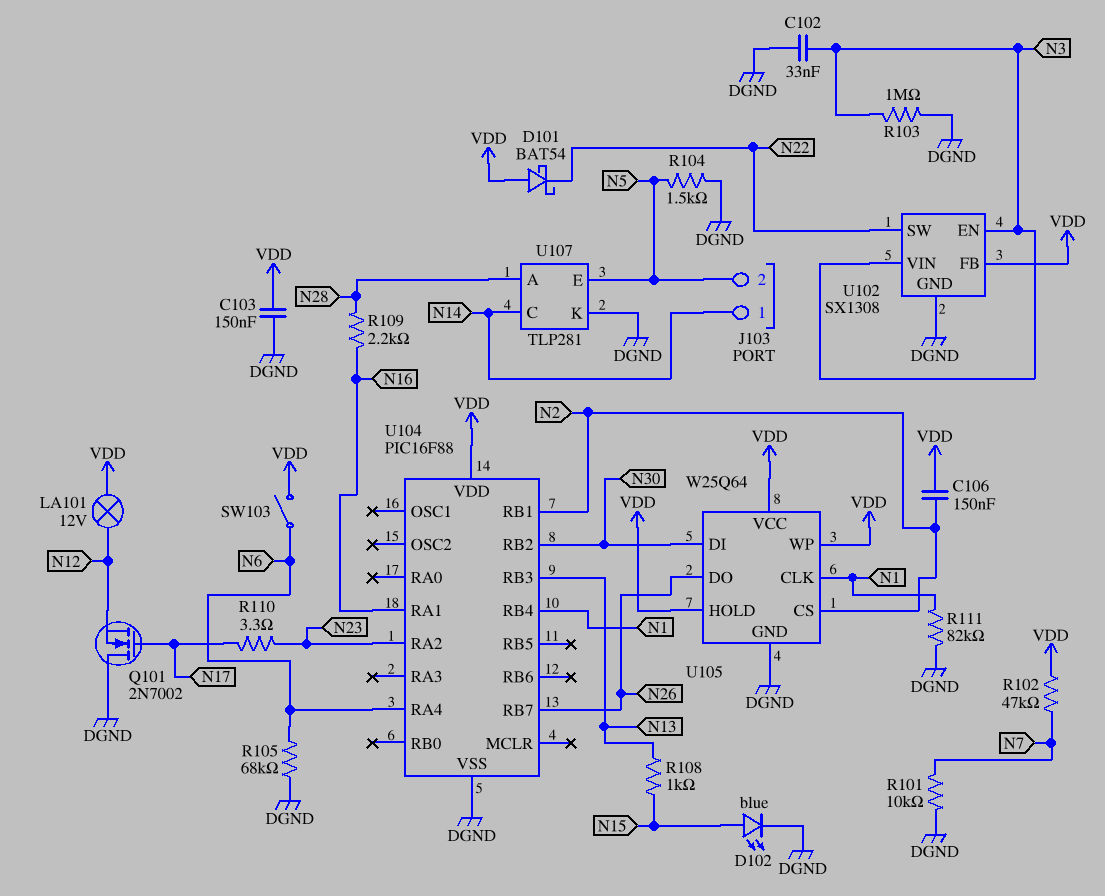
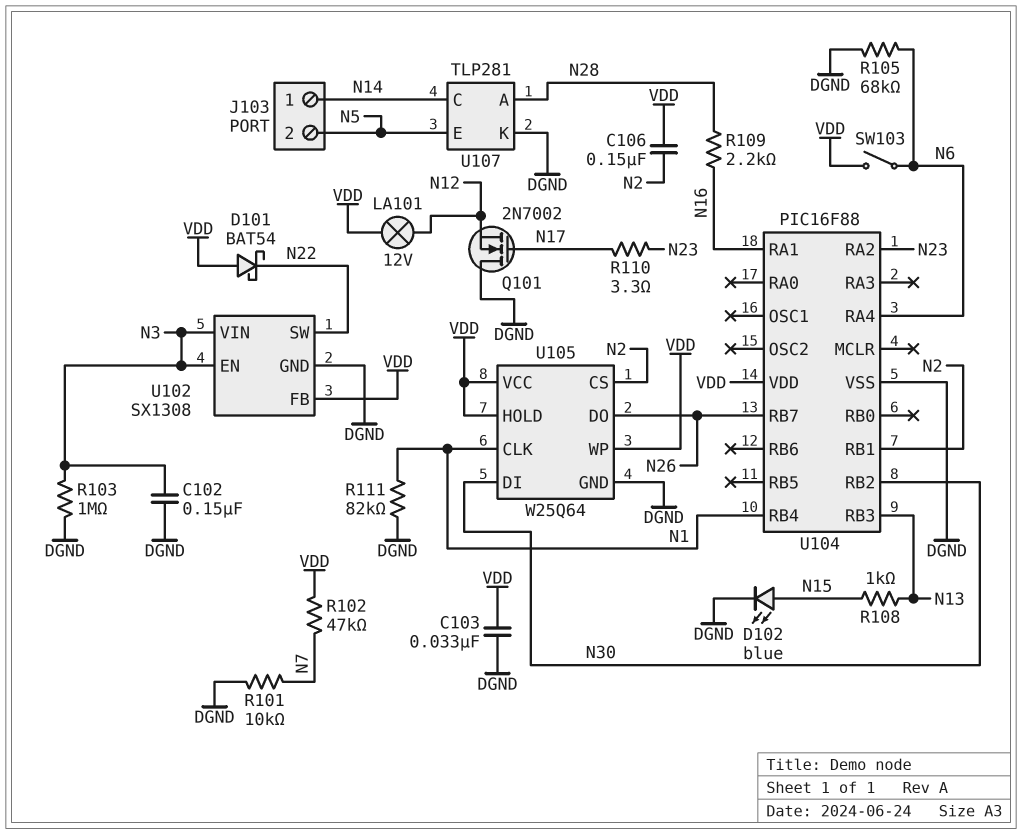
C102: 33nF (DGND, N3) -> 150nF (DGND, N3)
C103: 150nF (DGND, VDD) -> 33nF (DGND, VDD)
R104: 1.5k (DGND, N5) -> none

